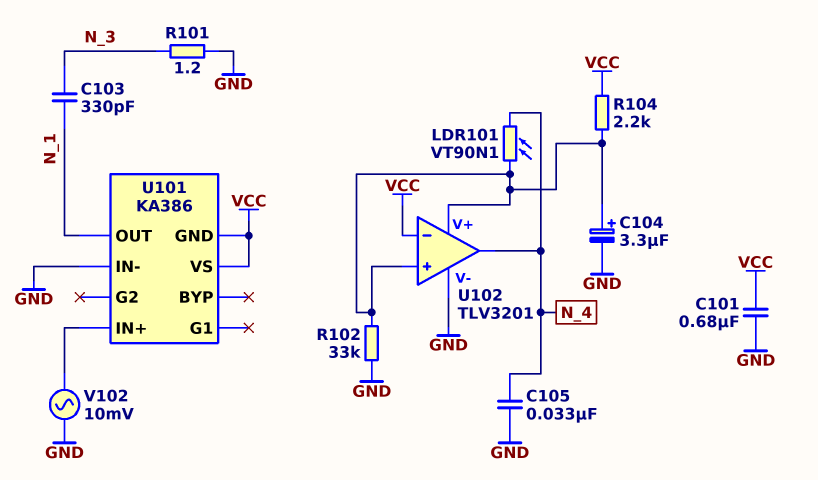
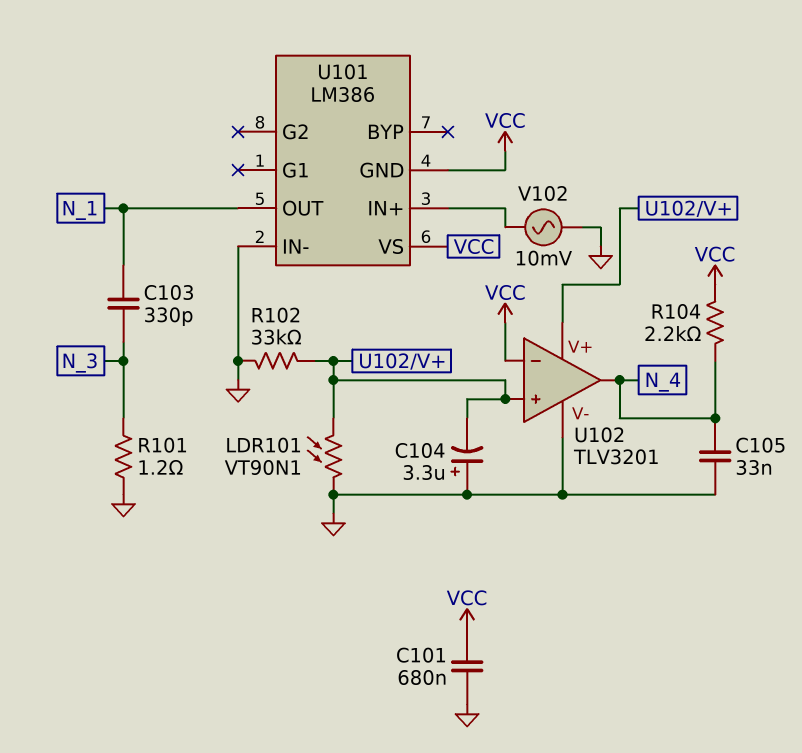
C104: 3.3uF (plus U102/V+, minus GND) -> 3.3uF (plus GND, minus U102/V+)
LDR101: VT90N1 (N_4, U102/V+) -> VT90N1 (GND, U102/V+)
R104: 2.2k (U102/V+, VCC) -> 2.2k (N_4, VCC)
U101: KA386 -> LM386

